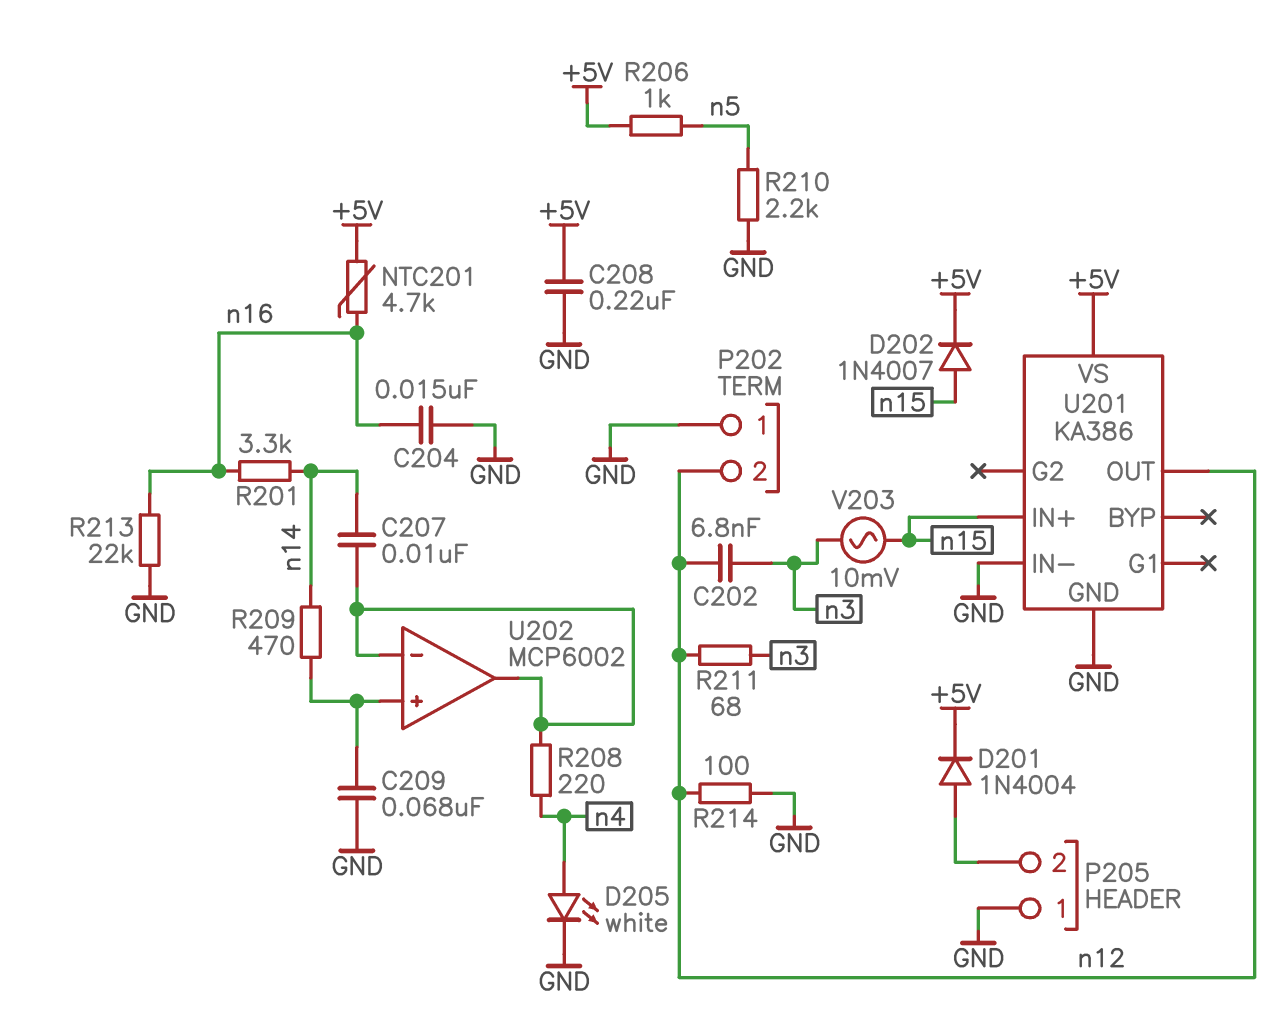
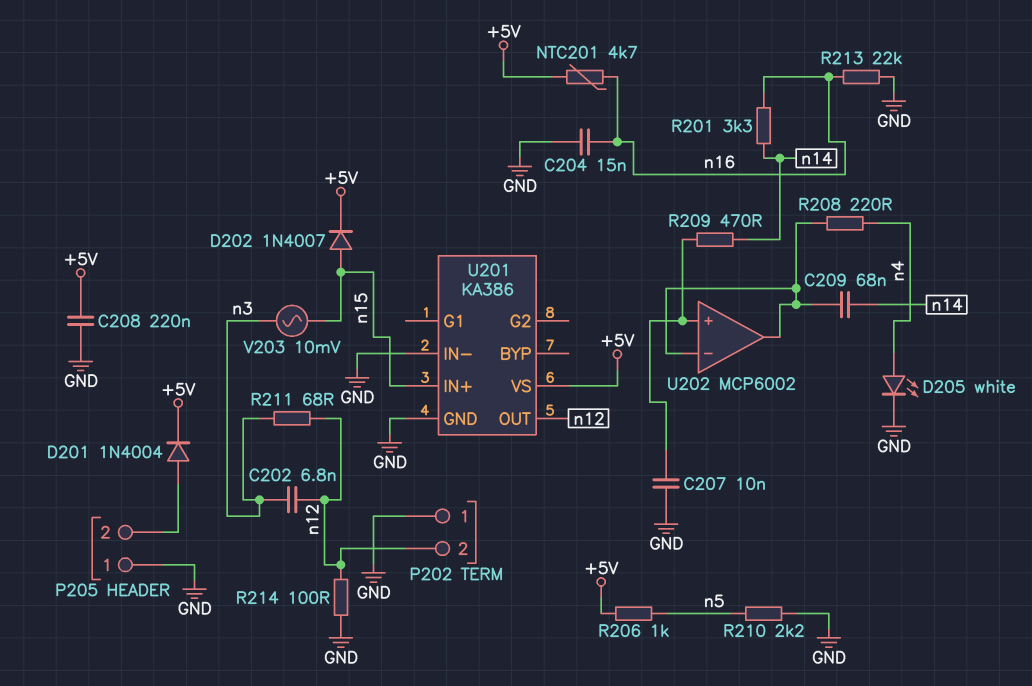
C207: 10nF (U202/in-, n14) -> 10nF (GND, U202/in+)
C209: 68nF (GND, U202/in+) -> 68nF (U202/in-, n14)

